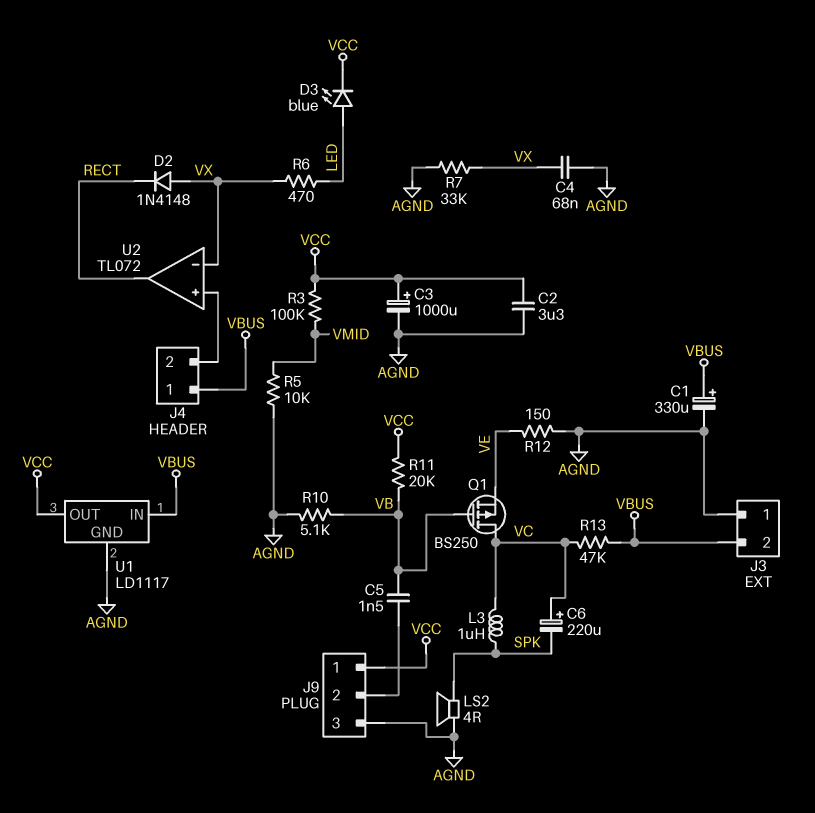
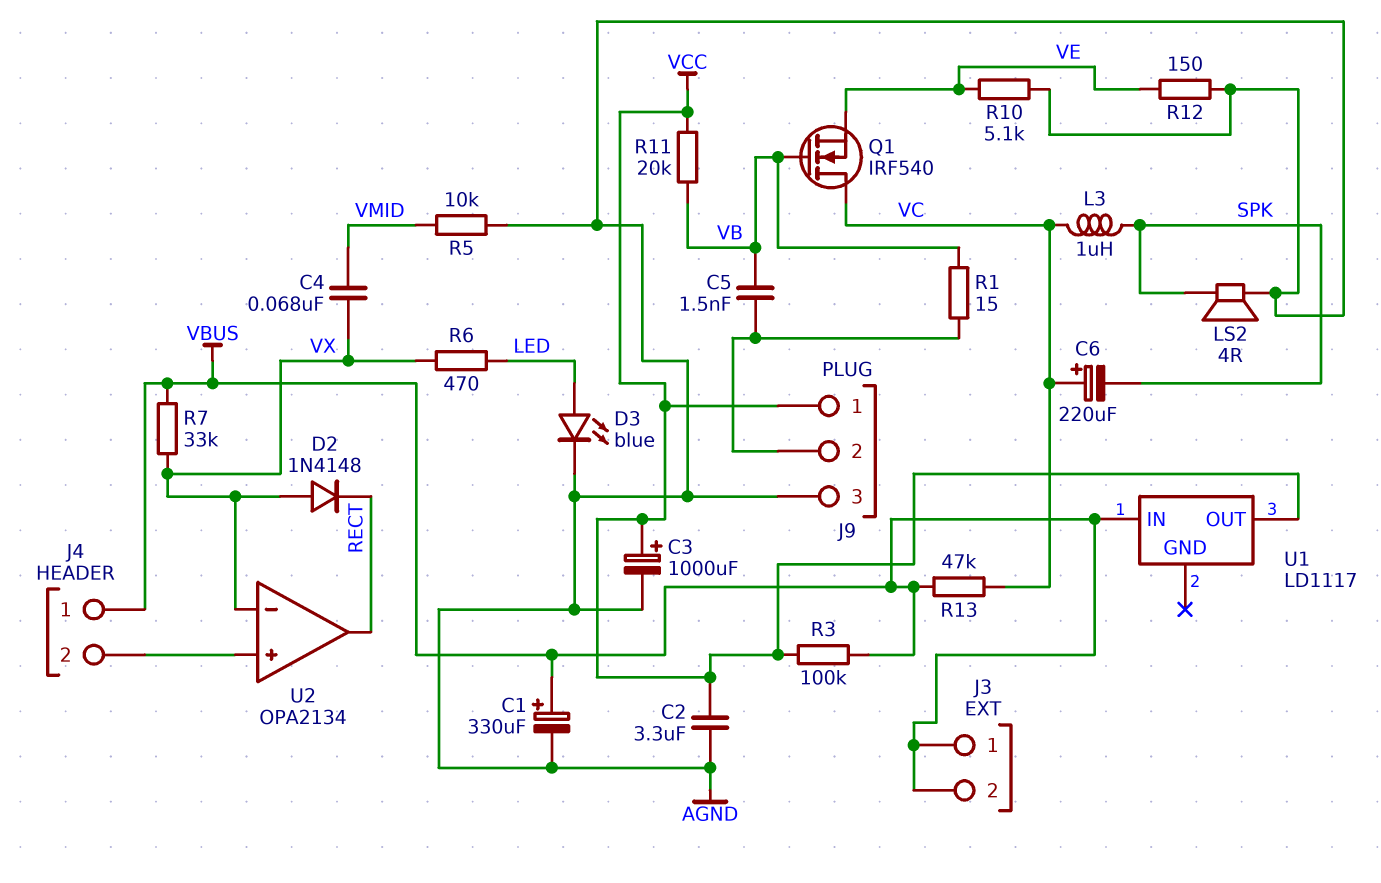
C4: 68nF (AGND, VX) -> 68nF (VMID, VX)
D3: LED blue (A LED, K VCC) -> LED blue (A LED, K AGND)
J3 pin 1: AGND -> VBUS
Q1: PMOS BS250 (G VB, D VC, S VE) -> NMOS IRF540 (G VB, D VC, S VE)
R1: none -> 15 (J9/2, VB)
R3: 100k (VCC, VMID) -> 100k (VBUS, VCC)
R7: 33k (AGND, VX) -> 33k (VBUS, VX)
R10: 5.1k (AGND, VB) -> 5.1k (AGND, VE)
U1 pin GND: AGND -> none
U2: TL072 -> OPA2134

